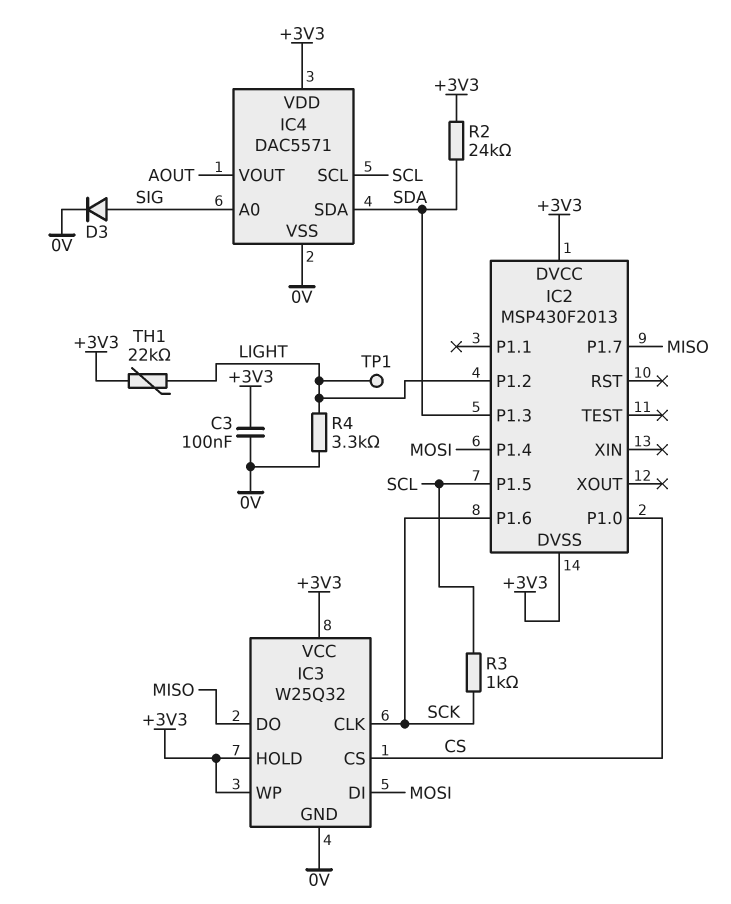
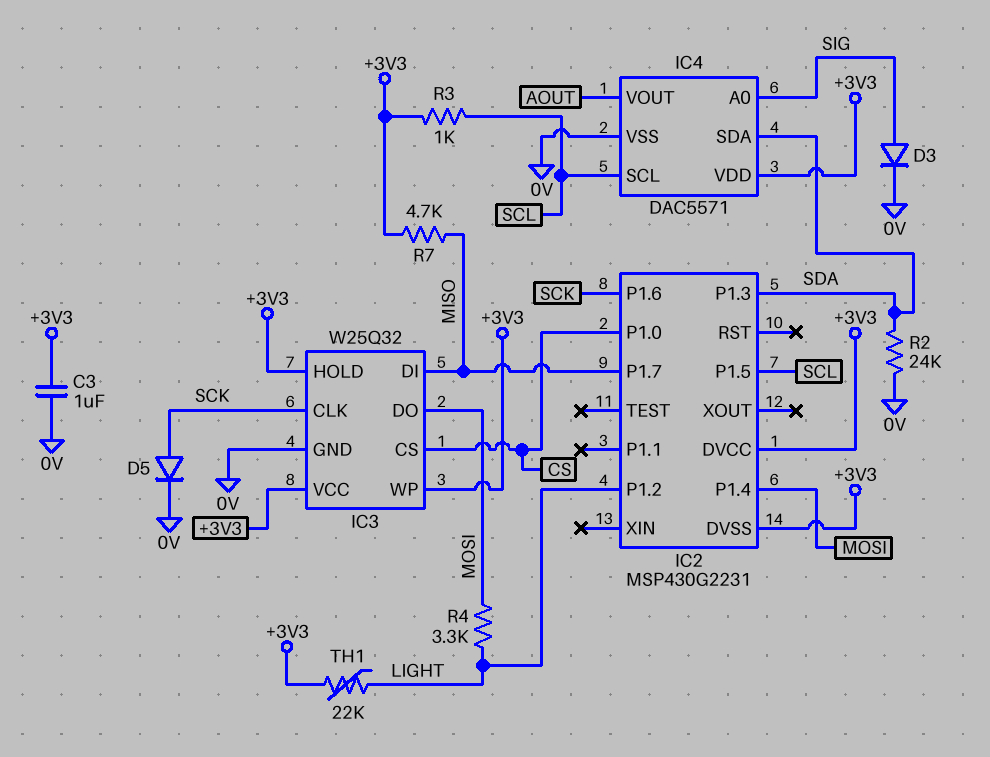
C3: 100nF (+3V3, 0V) -> 1uF (+3V3, 0V)
D5: none -> diode (A SCK, K 0V)
IC2: MSP430F2013 -> MSP430G2231
IC3 pin DI: MOSI -> MISO
IC3 pin DO: MISO -> MOSI
R2: 24k (+3V3, SDA) -> 24k (0V, SDA)
R3: 1k (SCK, SCL) -> 1k (+3V3, SCL)
R4: 3.3k (0V, LIGHT) -> 3.3k (LIGHT, MOSI)
R7: none -> 4.7k (+3V3, MISO)
TP1: test point (LIGHT) -> none

